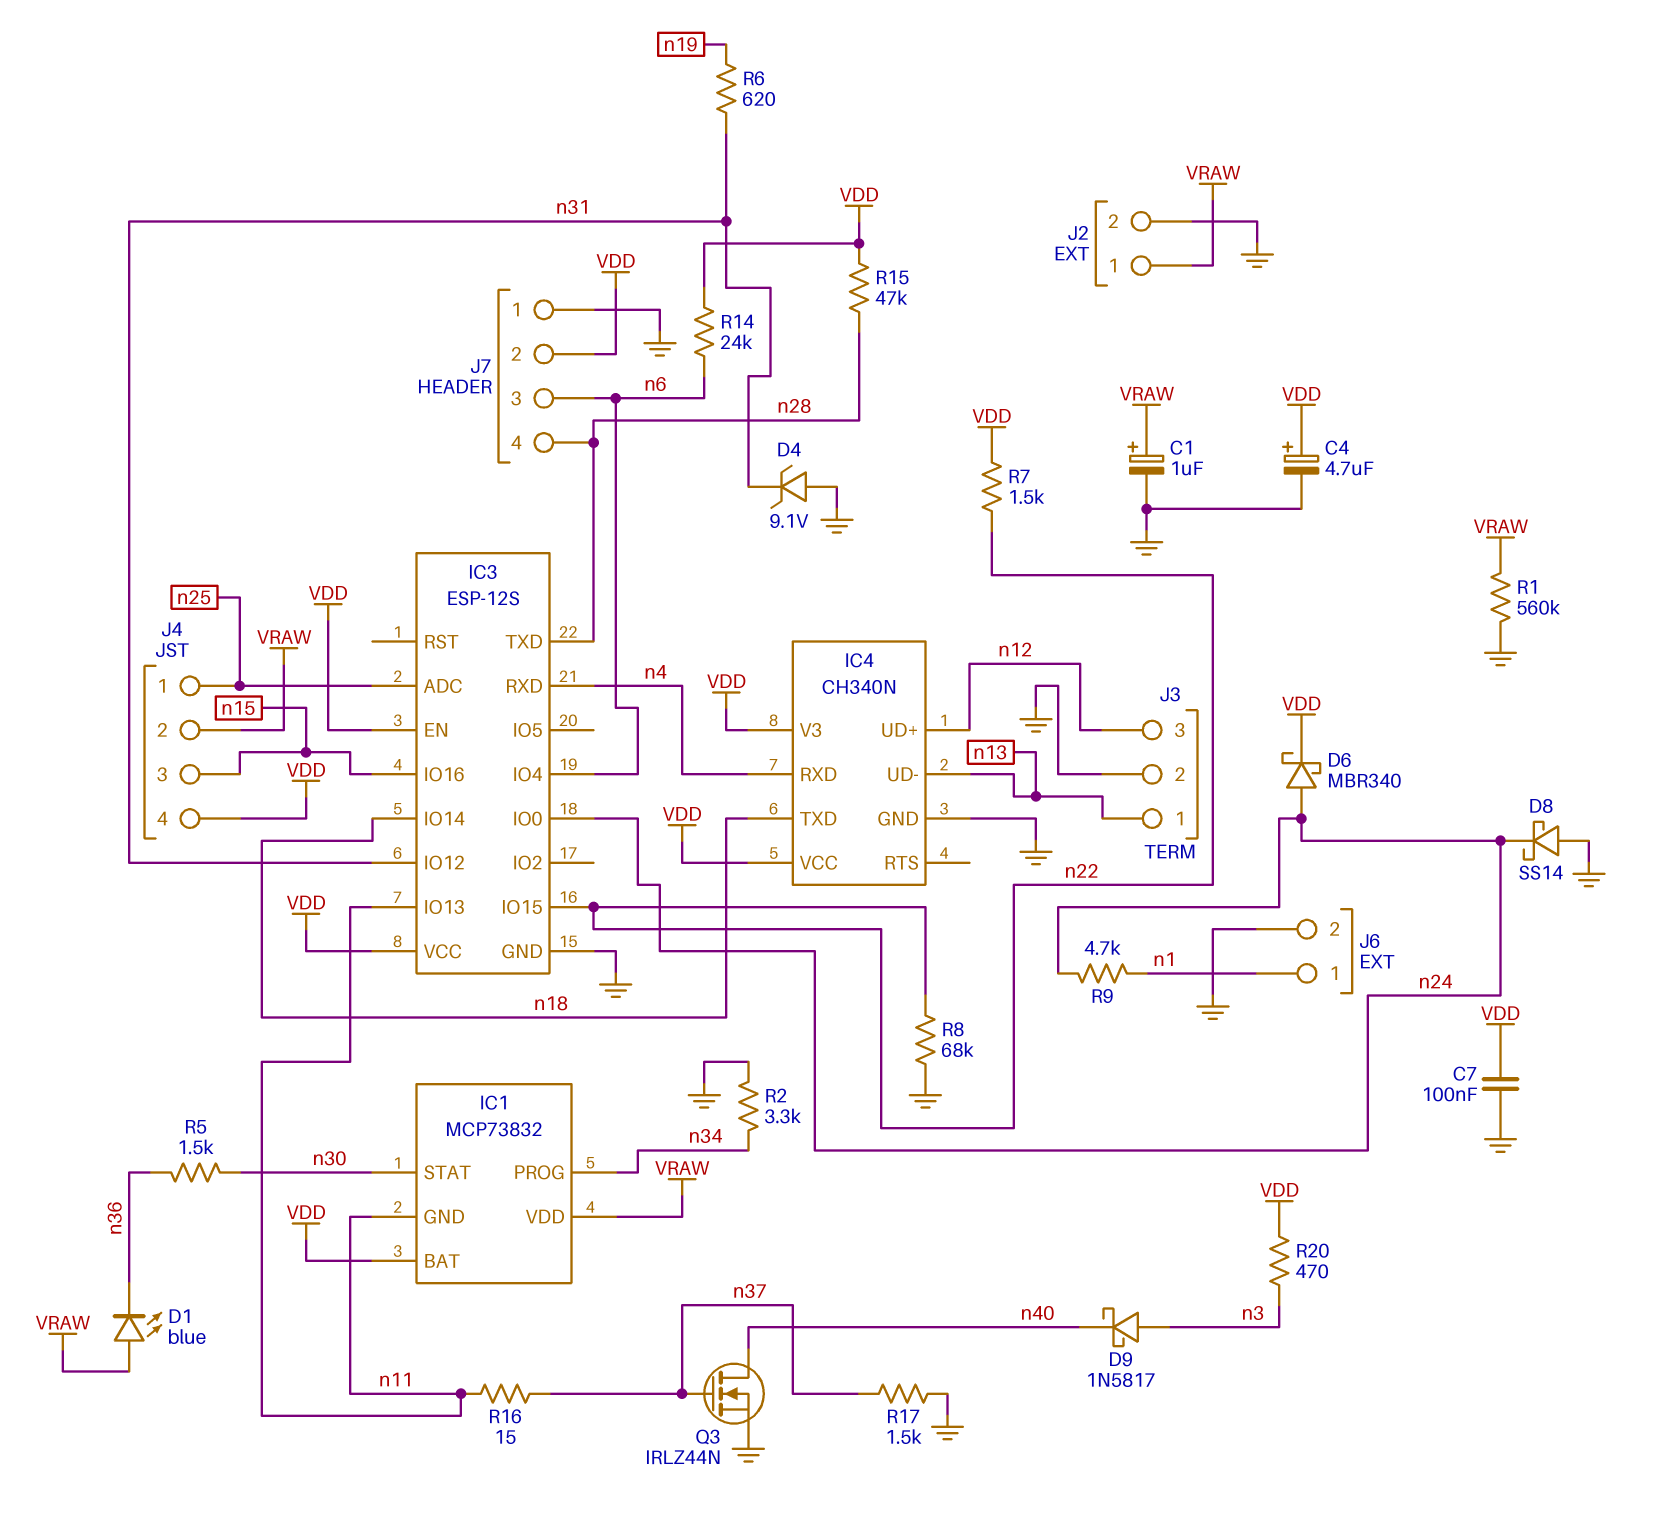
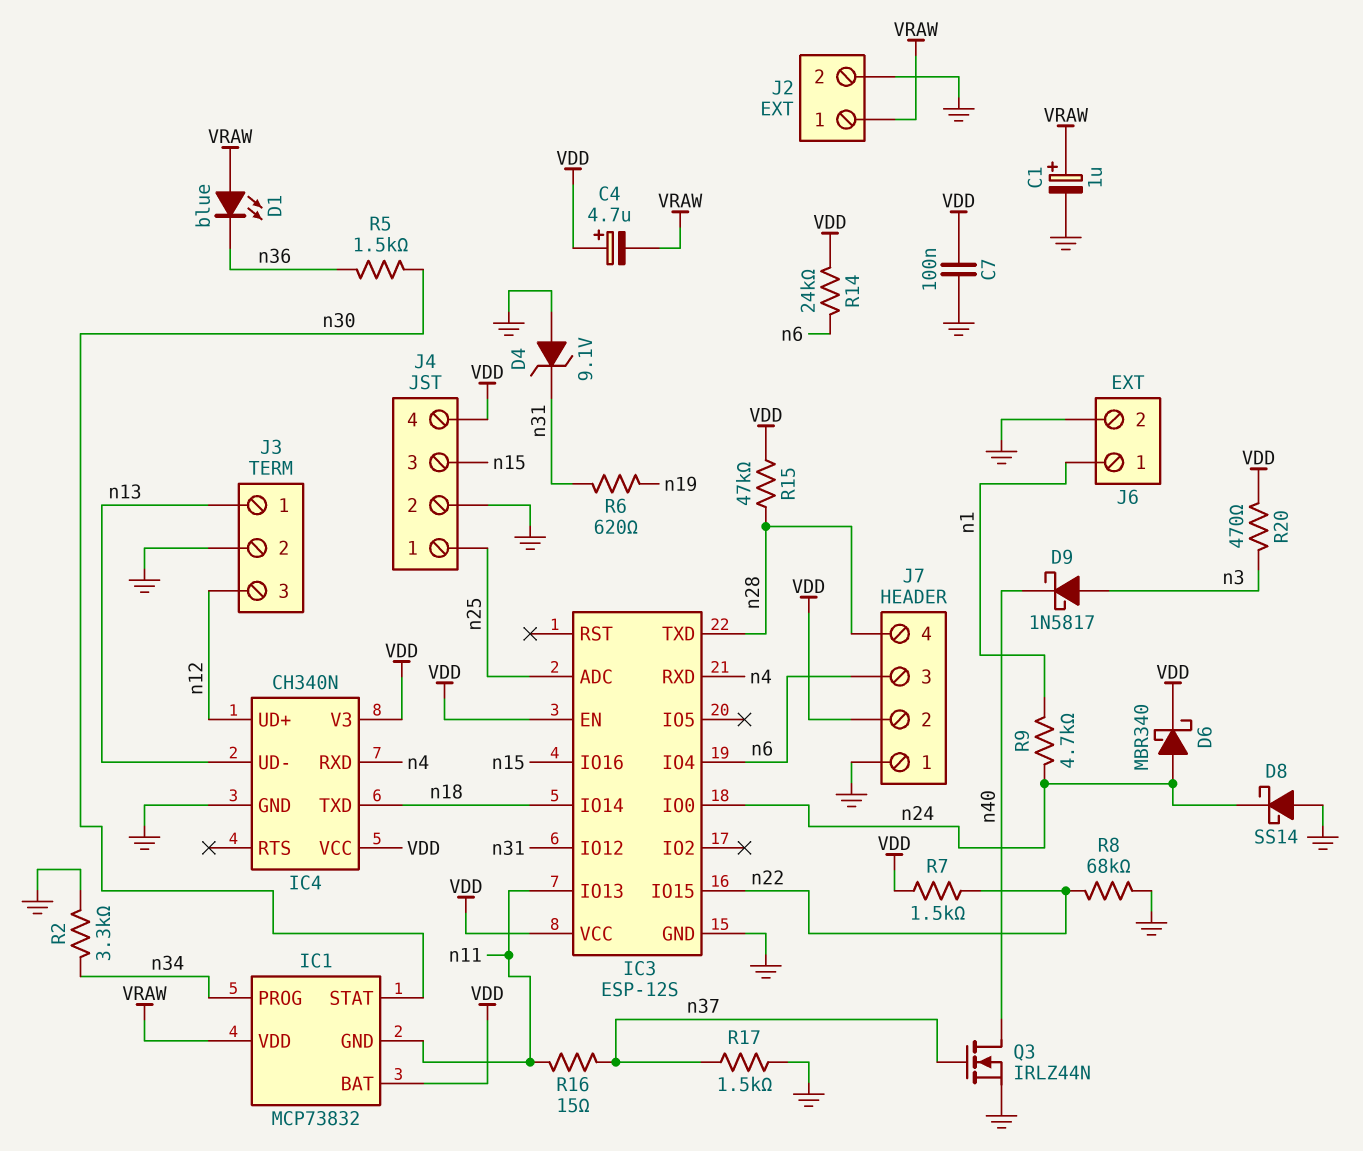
C4: 4.7uF (plus VDD, minus GND) -> 4.7uF (plus VDD, minus VRAW)
J4 pin 2: VRAW -> GND
R1: 560k (GND, VRAW) -> none

